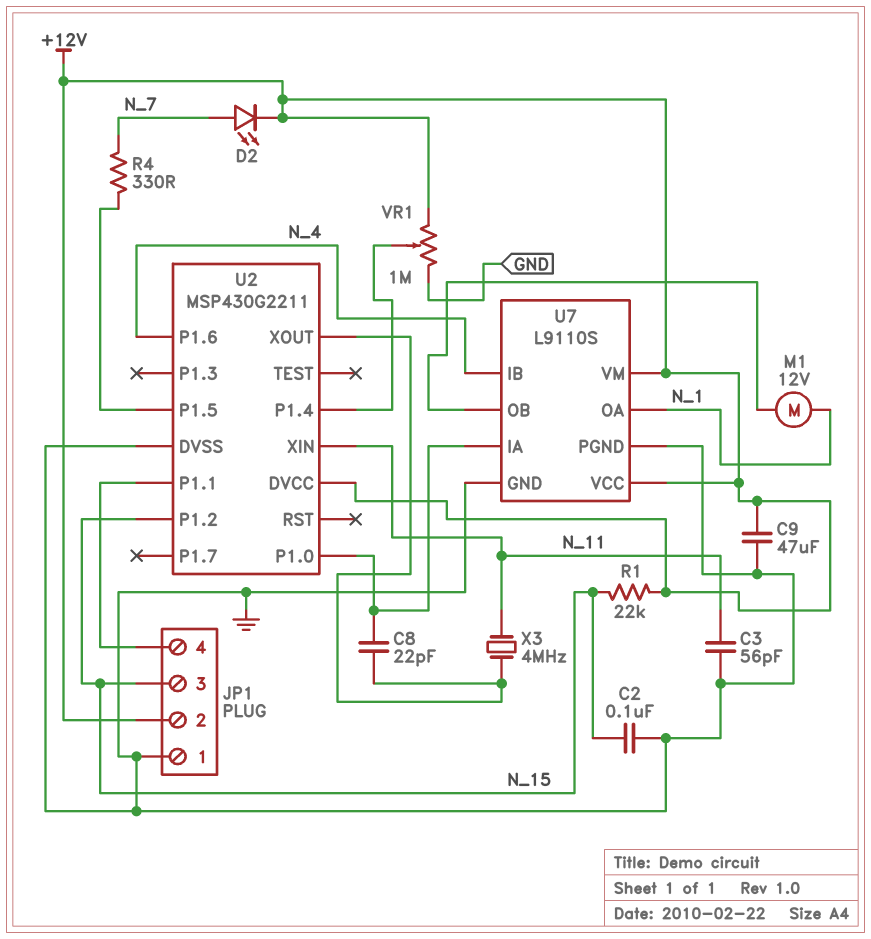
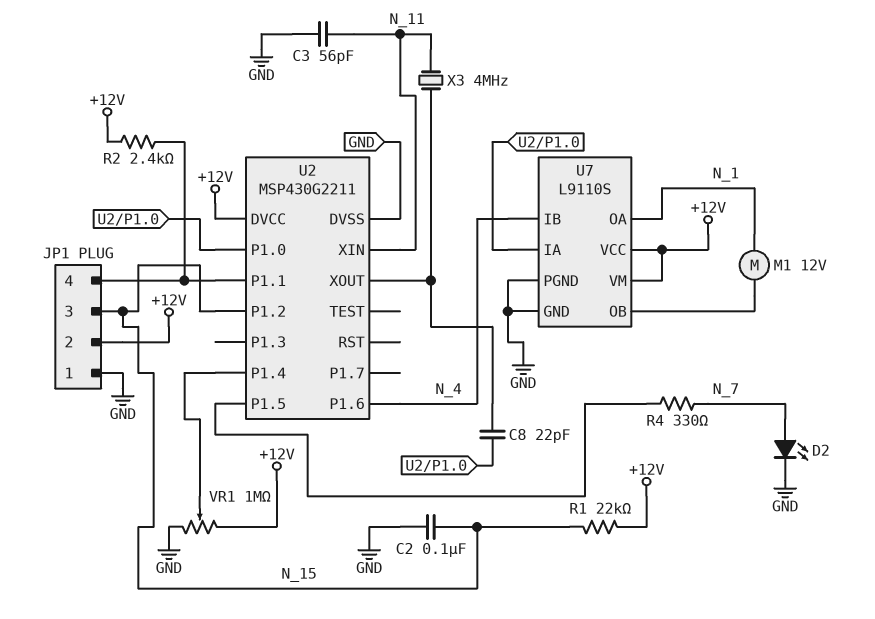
C9: 47uF (+12V, GND) -> none
D2: LED (A N_7, K +12V) -> LED (A N_7, K GND)
R2: none -> 2.4k (+12V, JP1/4)

